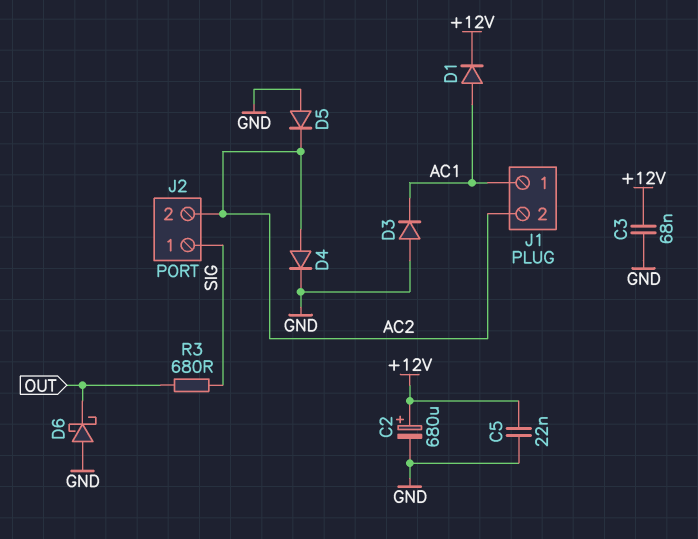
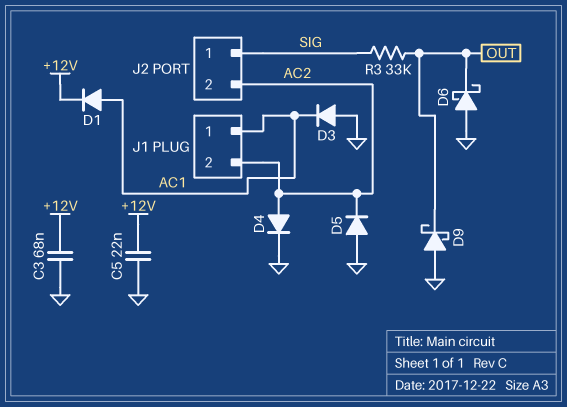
C2: 680uF (plus +12V, minus GND) -> none
D9: none -> schottky (A GND, K OUT)
R3: 680 (OUT, SIG) -> 33k (OUT, SIG)

